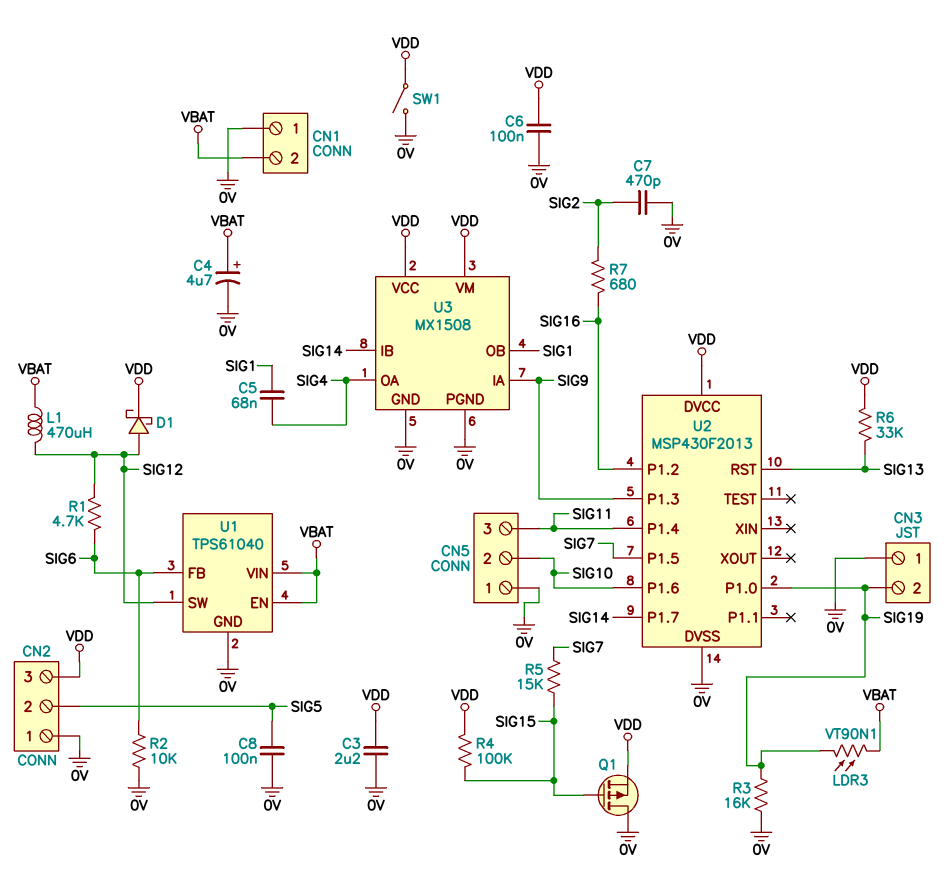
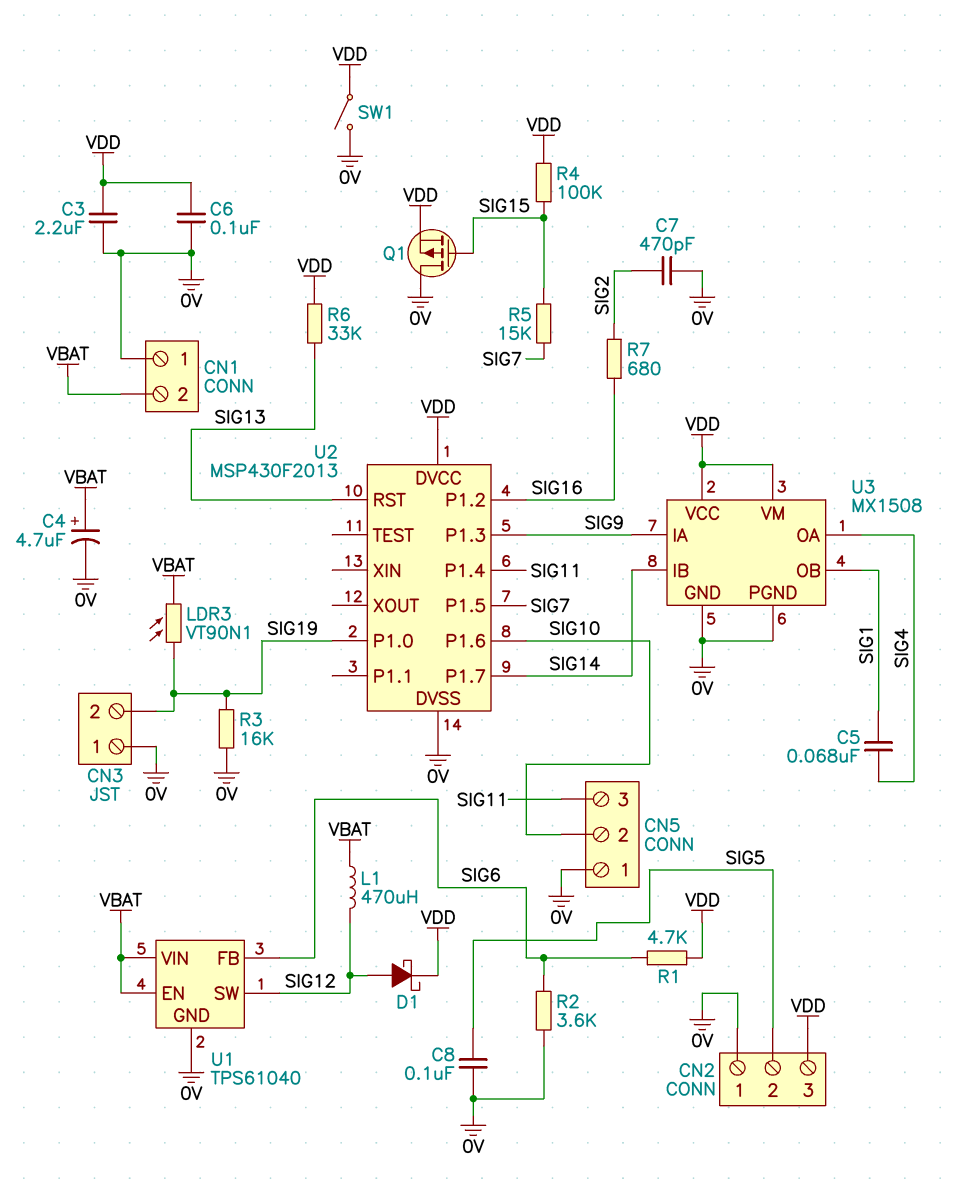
R1: 4.7k (SIG6, SIG12) -> 4.7k (SIG6, VDD)
R2: 10k (0V, SIG6) -> 3.6k (0V, SIG6)

